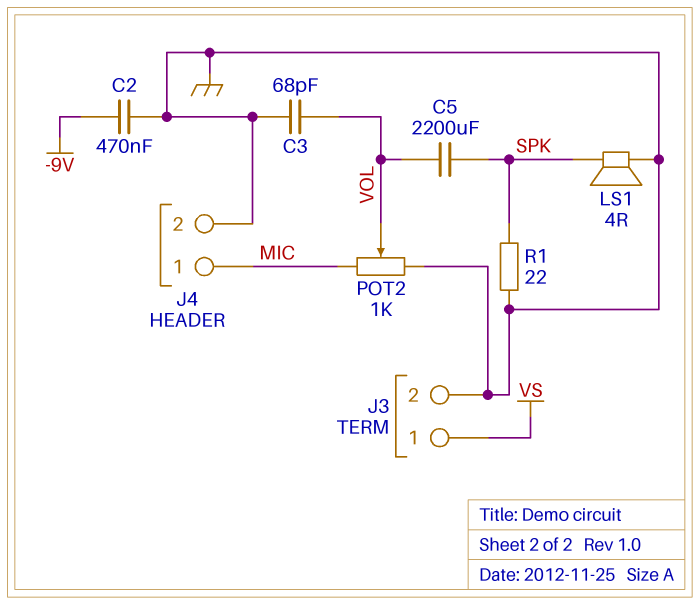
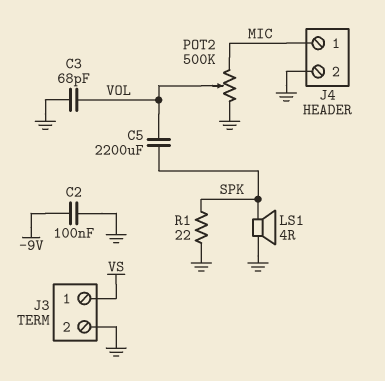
C2: 470nF (-9V, GND) -> 100nF (-9V, GND)
POT2: 1k (GND, MIC, wiper VOL) -> 500k (GND, MIC, wiper VOL)

